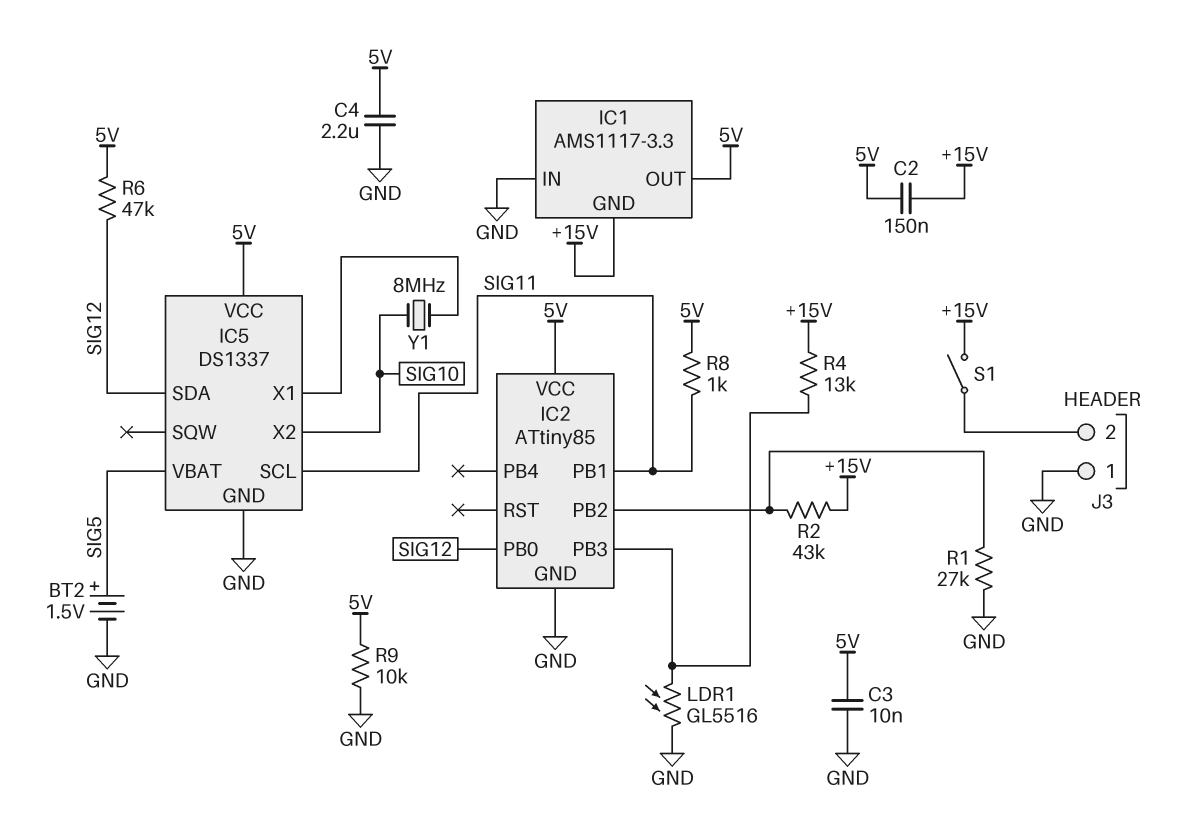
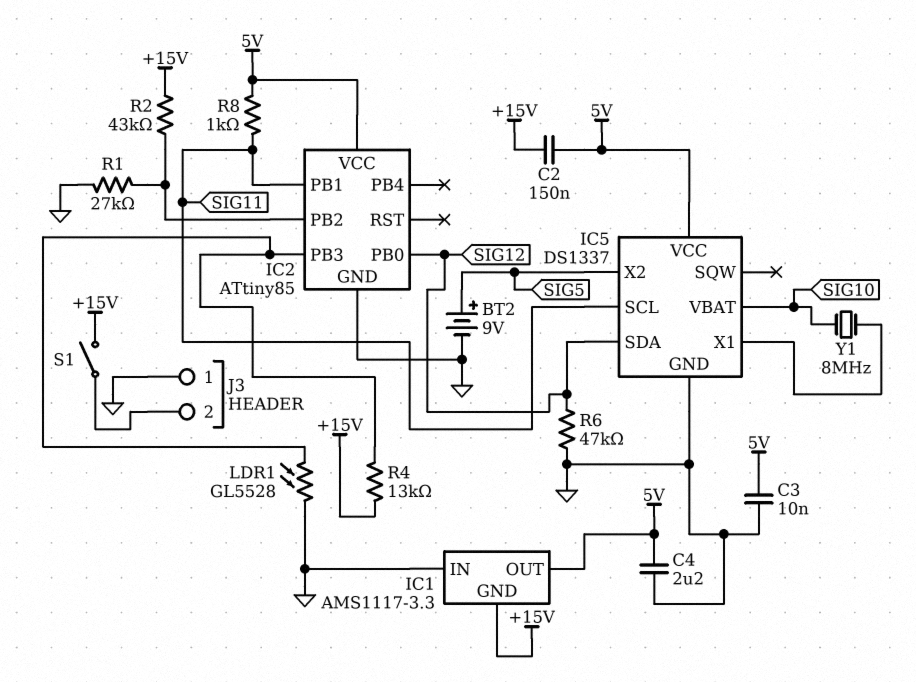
BT2: 1.5V (plus SIG5, minus GND) -> 9V (plus SIG5, minus GND)
IC5 pin VBAT: SIG5 -> SIG10
IC5 pin X2: SIG10 -> SIG5
LDR1: GL5516 (GND, IC2/PB3) -> GL5528 (GND, IC2/PB3)
R6: 47k (5V, SIG12) -> 47k (GND, SIG12)
R9: 10k (5V, GND) -> none

